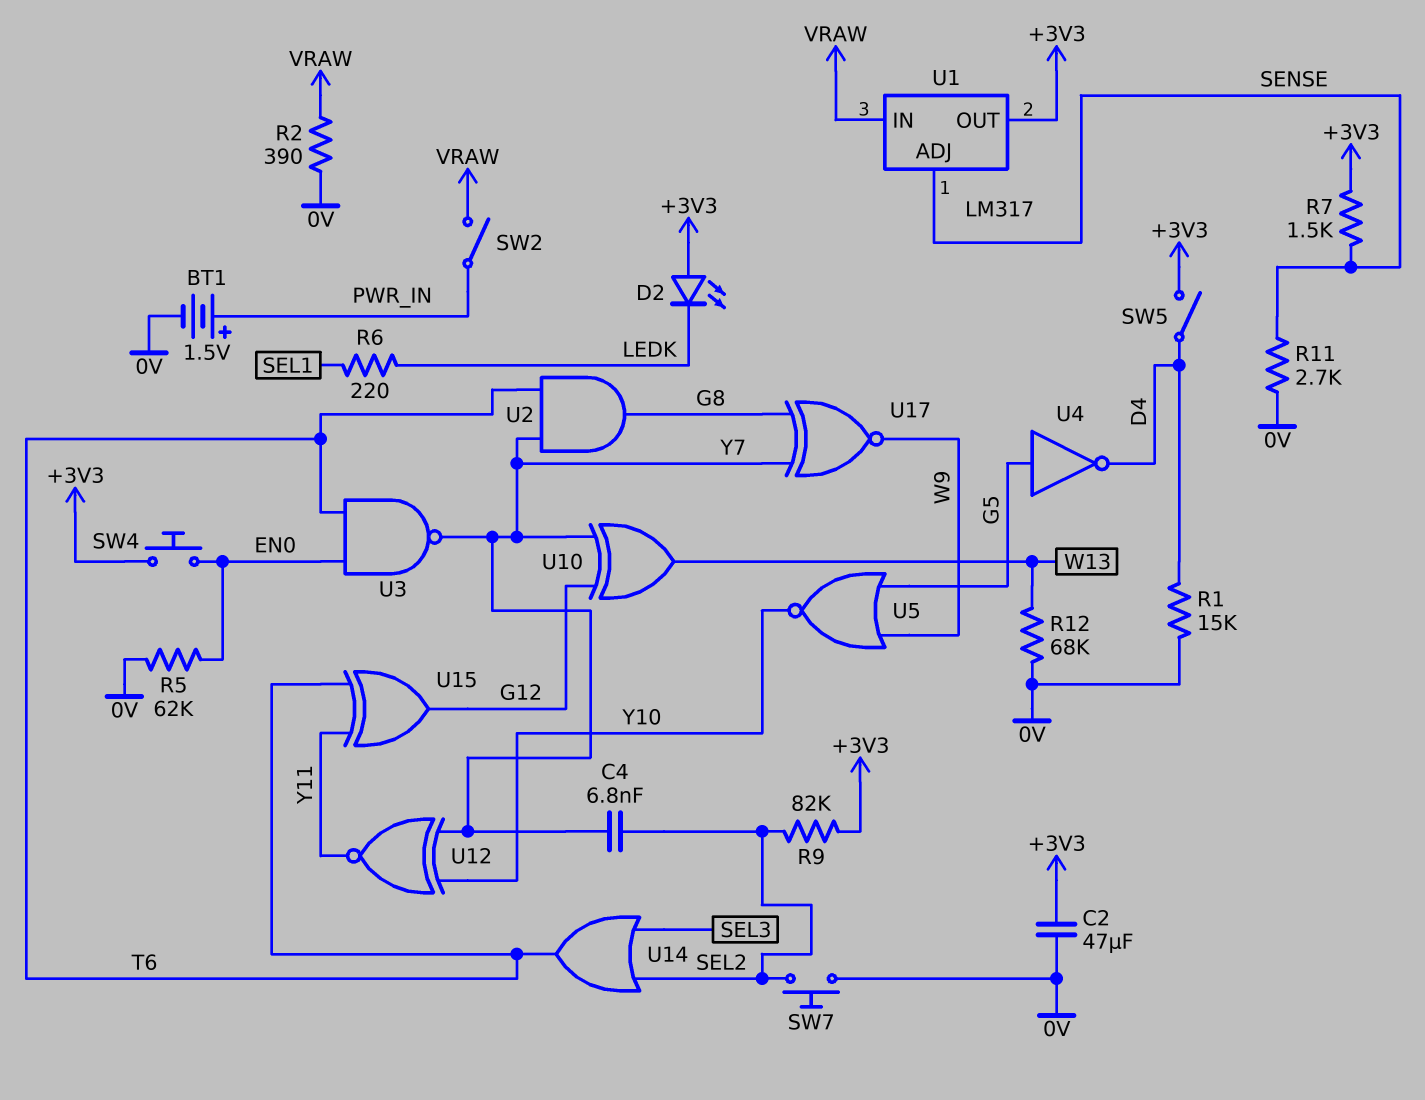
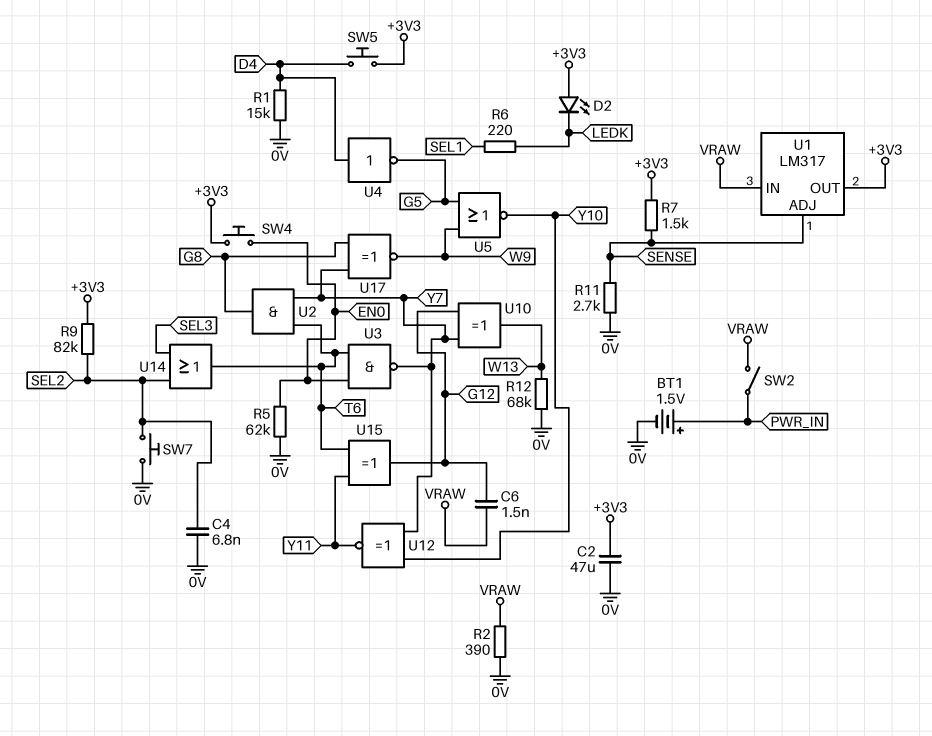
C4: 6.8nF (SEL2, Y7) -> 6.8nF (0V, SEL2)
C6: none -> 1.5nF (G12, VRAW)
SW5: switch (+3V3, D4) -> button (+3V3, D4)
U4: NOT (in G5, out D4) -> NOT (in D4, out G5)

